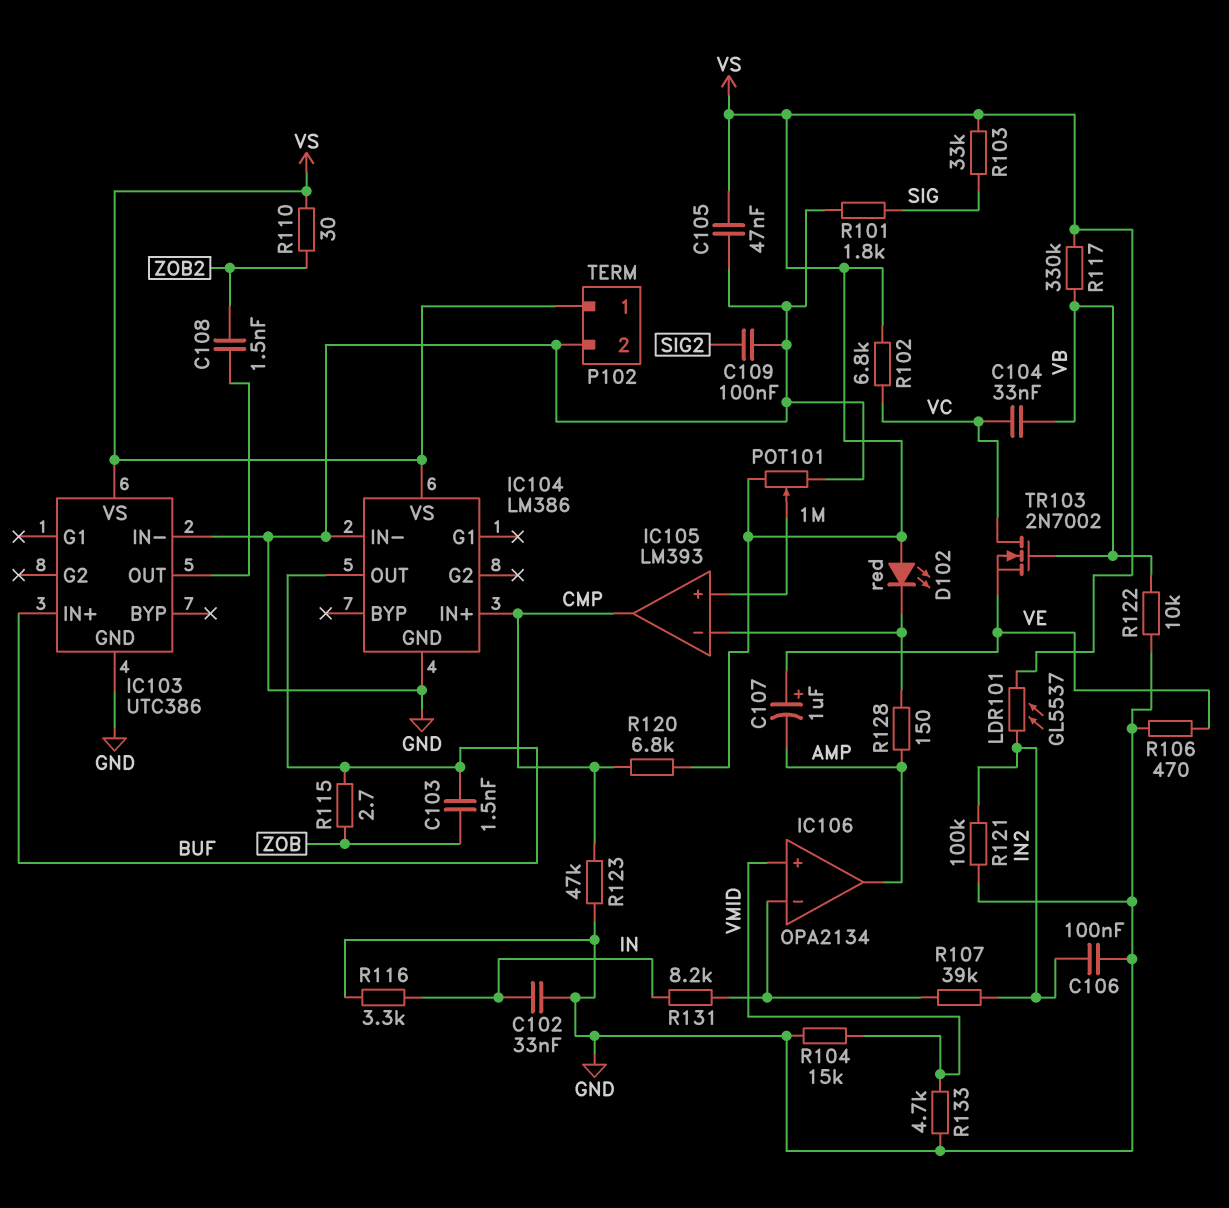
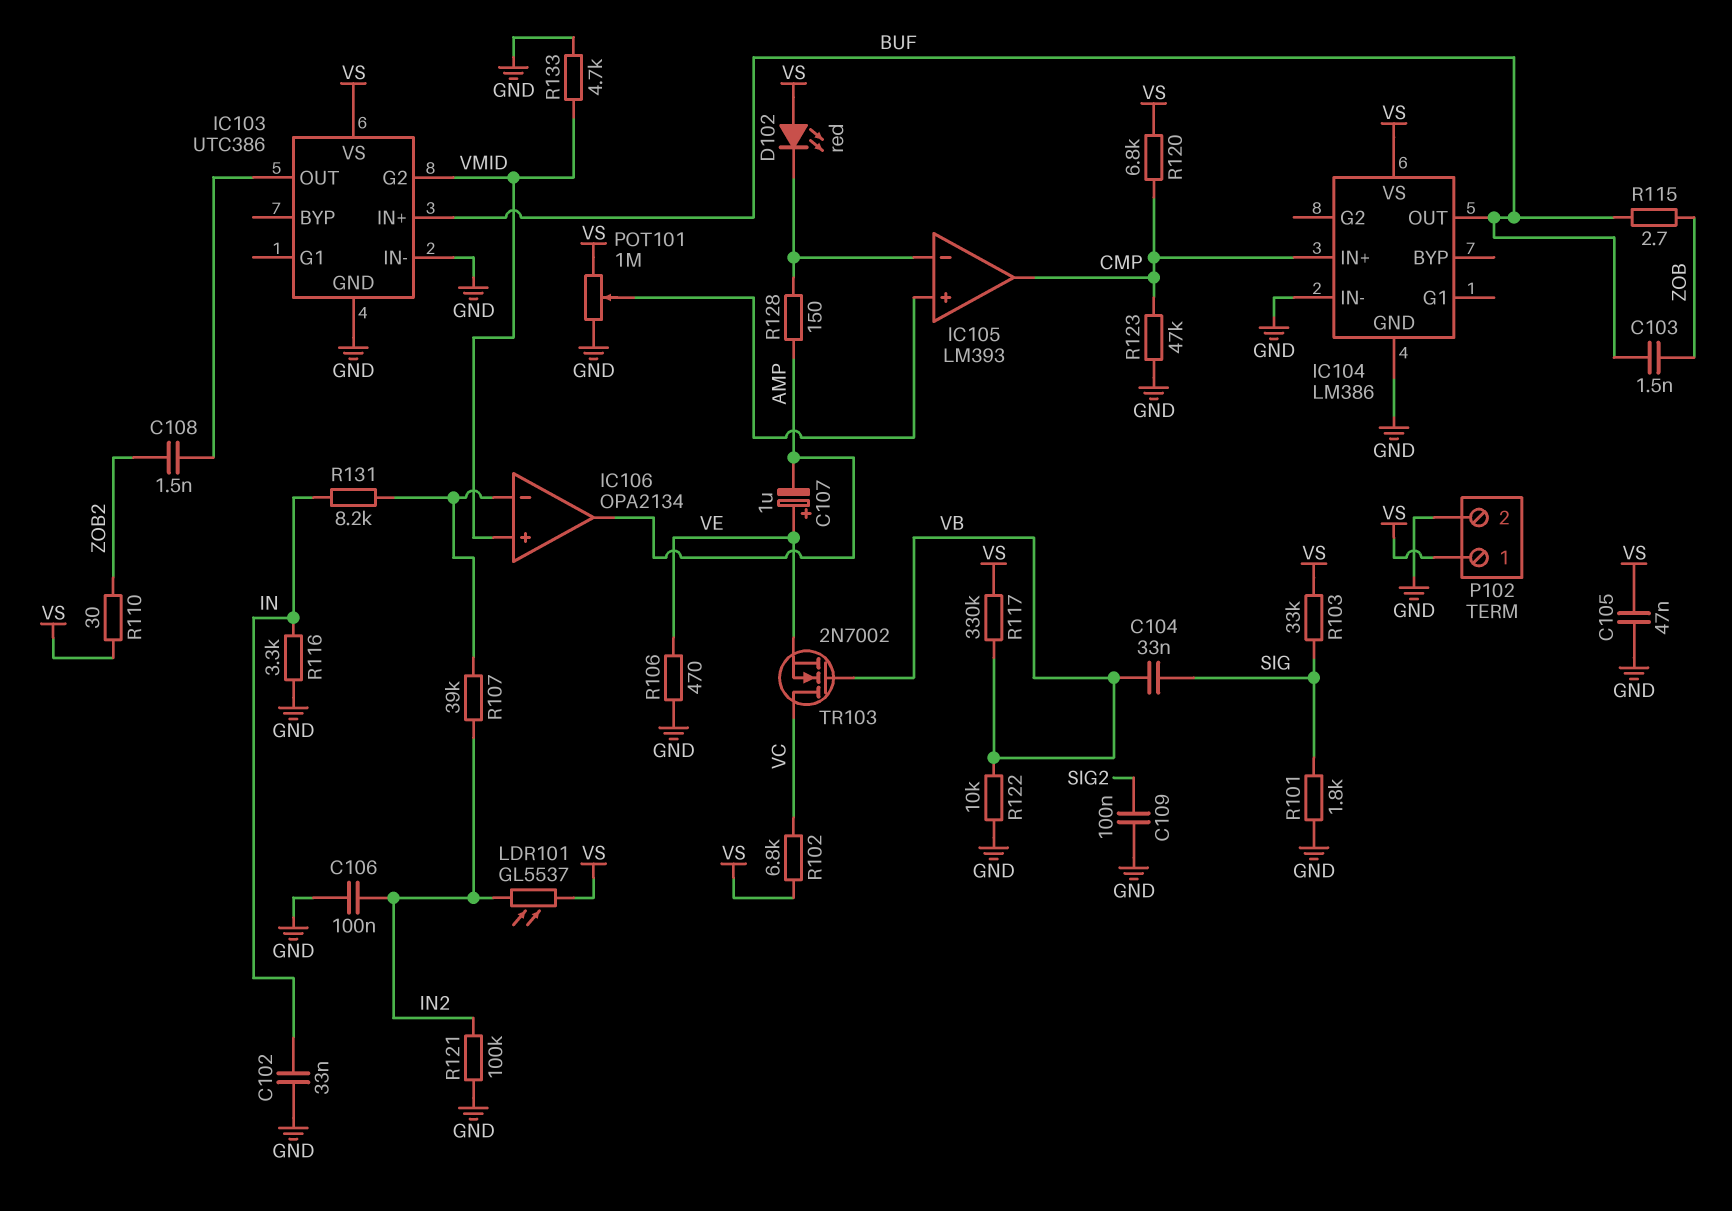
C104: 33nF (VB, VC) -> 33nF (SIG, VB)
IC103 pin G2: none -> VMID
R104: 15k (GND, VMID) -> none

